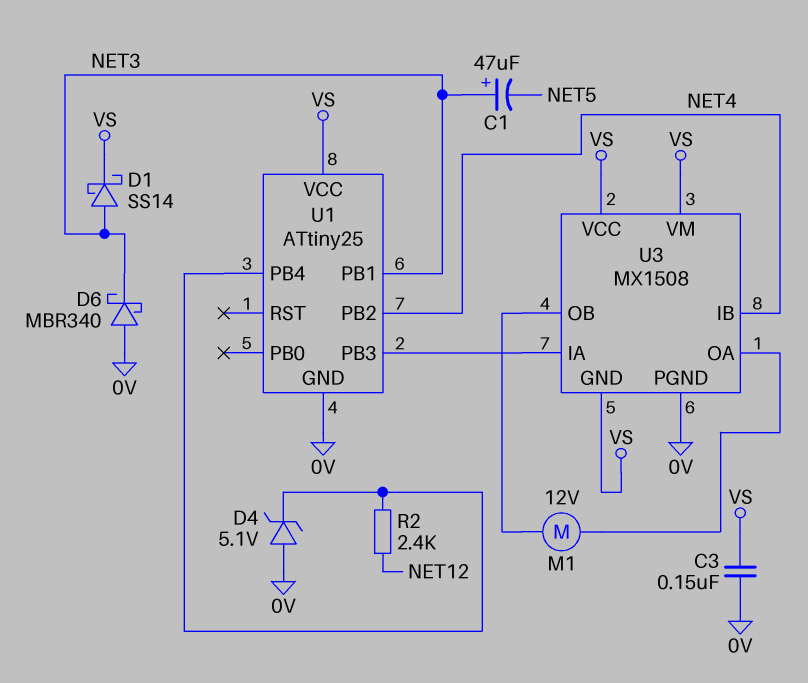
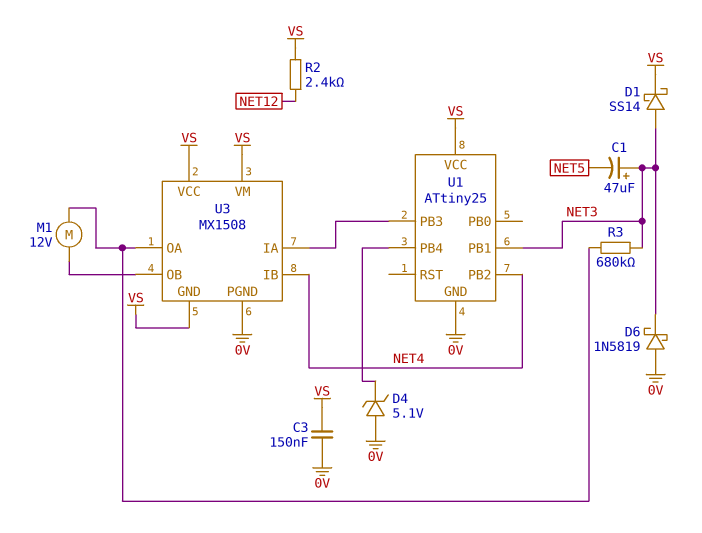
D6: schottky MBR340 (A 0V, K NET3) -> schottky 1N5819 (A 0V, K NET3)
R2: 2.4k (NET12, U1/PB4) -> 2.4k (NET12, VS)
R3: none -> 680k (NET3, U3/OA)

